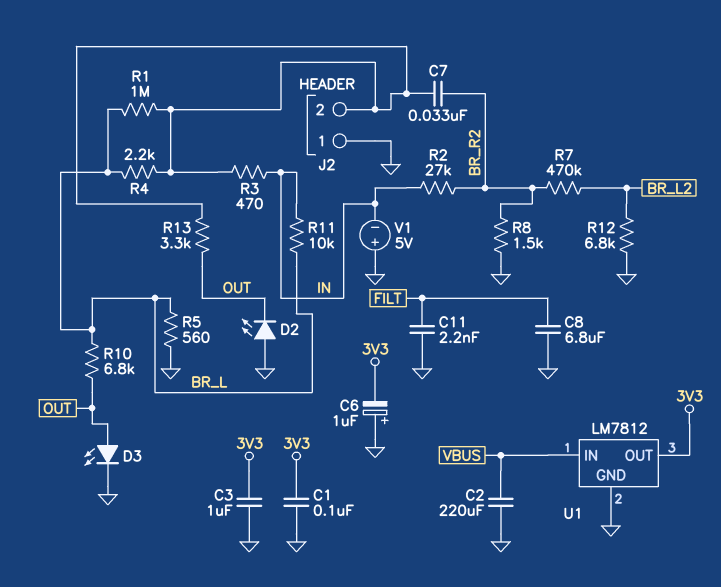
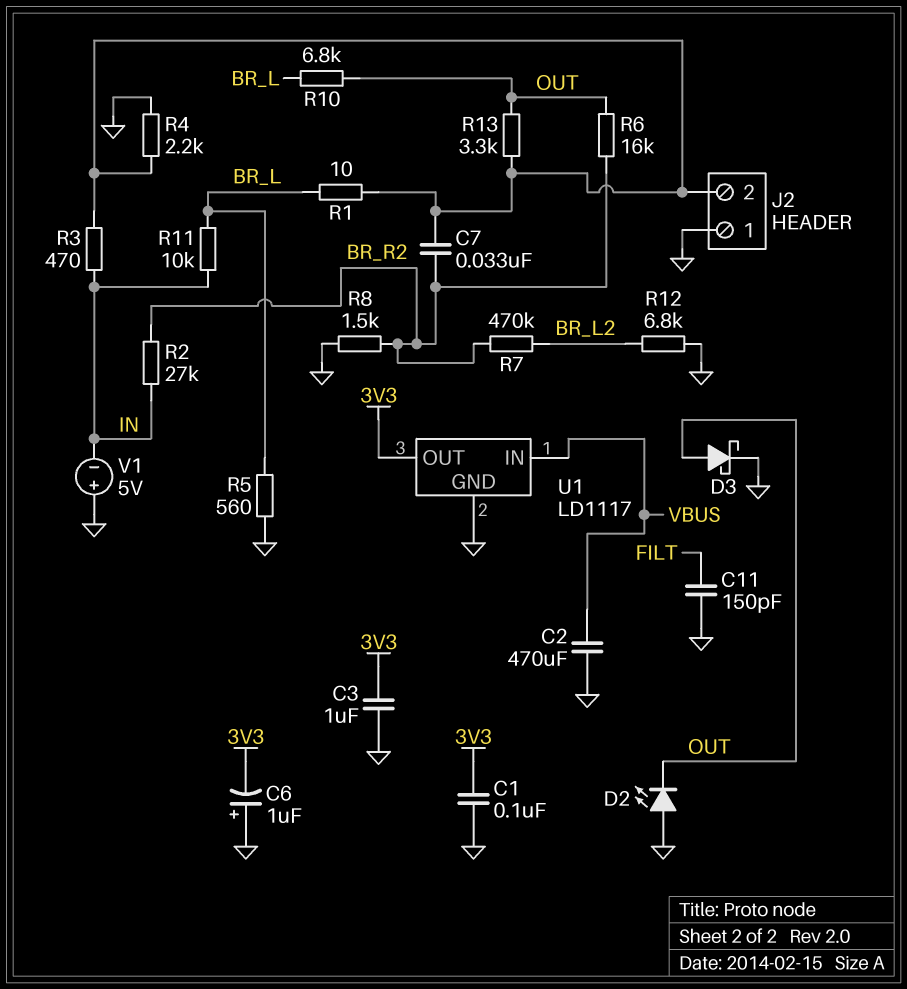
C2: 220uF (GND, VBUS) -> 470uF (GND, VBUS)
C8: 6.8uF (FILT, GND) -> none
C11: 2.2nF (FILT, GND) -> 150pF (FILT, GND)
D3: LED (A OUT, K GND) -> schottky (A OUT, K GND)
R1: 1M (BR_L, J2/2) -> 10 (BR_L, J2/2)
R4: 2.2k (BR_L, J2/2) -> 2.2k (GND, J2/2)
R6: none -> 16k (BR_R2, OUT)
U1: LM7812 -> LD1117

